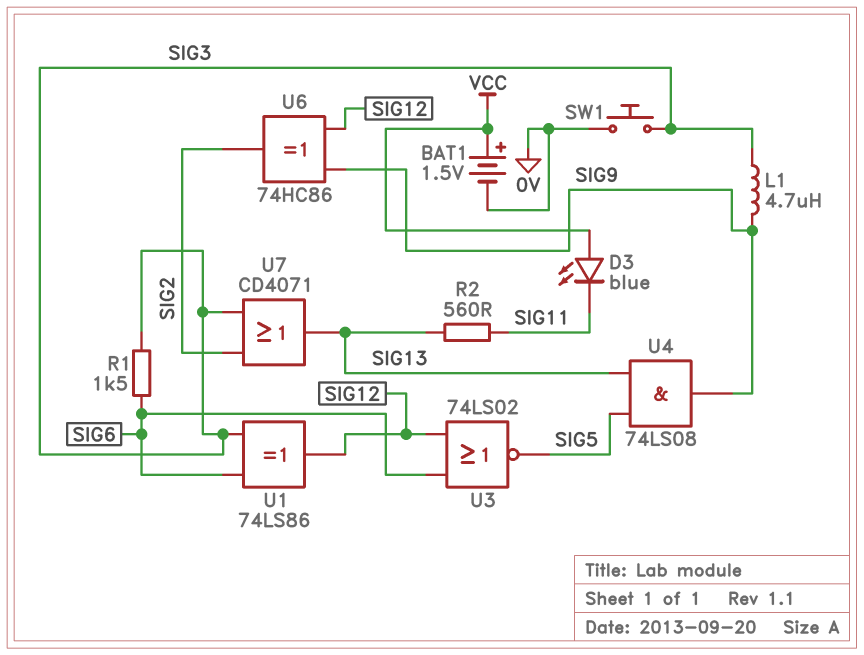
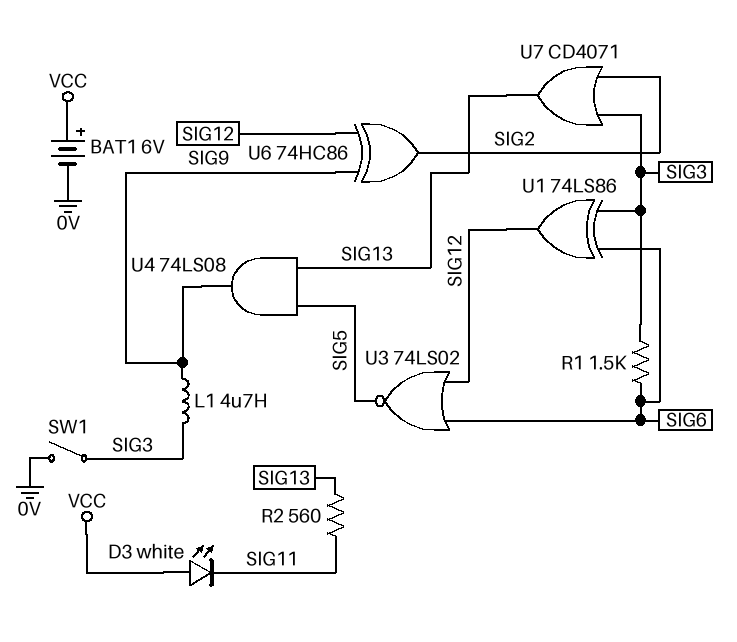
BAT1: 1.5V (plus VCC, minus 0V) -> 6V (plus VCC, minus 0V)
D3: LED blue (A VCC, K SIG11) -> LED white (A VCC, K SIG11)
SW1: button (0V, SIG3) -> switch (0V, SIG3)

